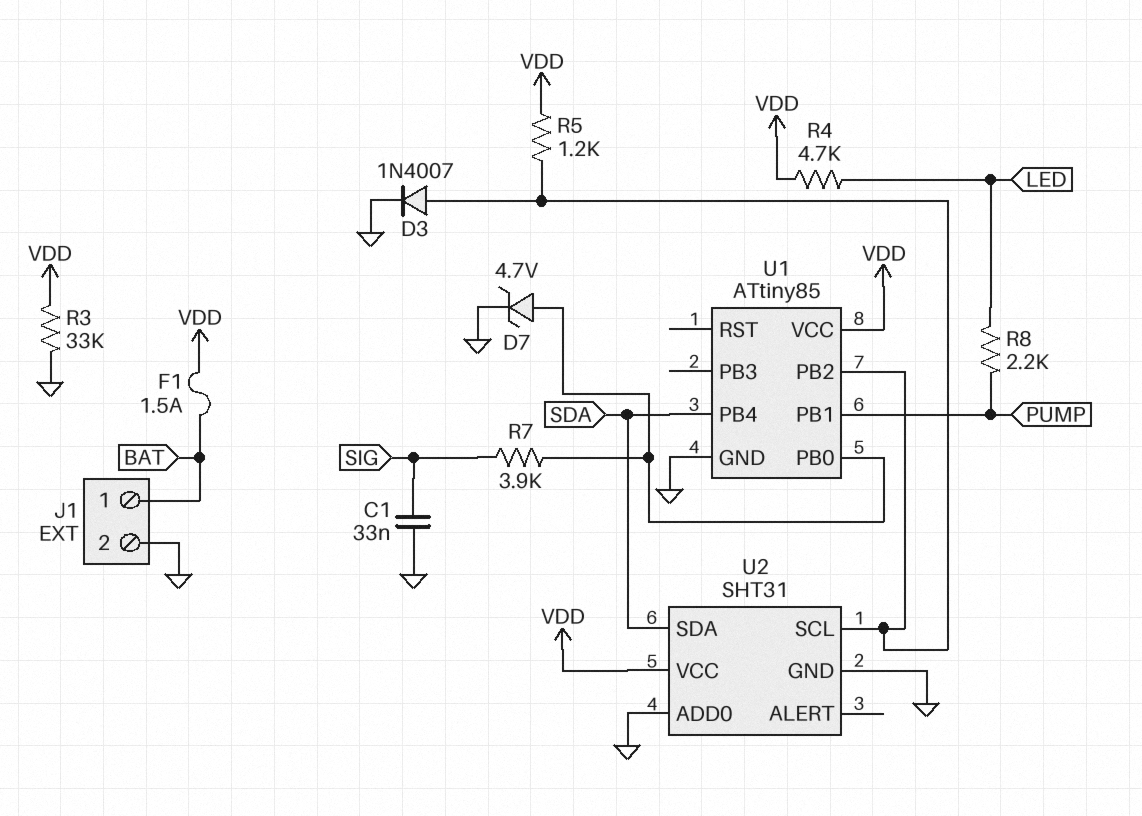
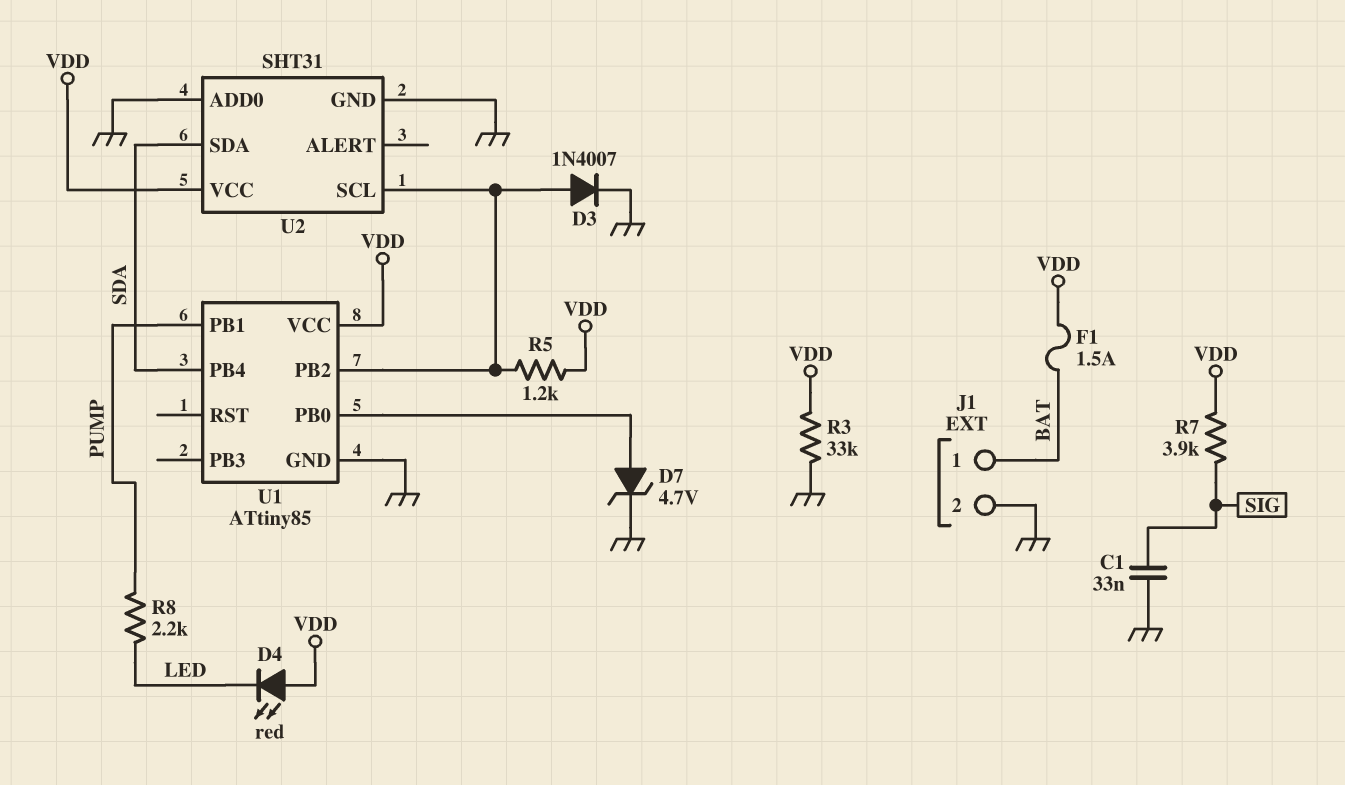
D4: none -> LED red (A VDD, K LED)
R4: 4.7k (LED, VDD) -> none
R7: 3.9k (SIG, U1/PB0) -> 3.9k (SIG, VDD)

